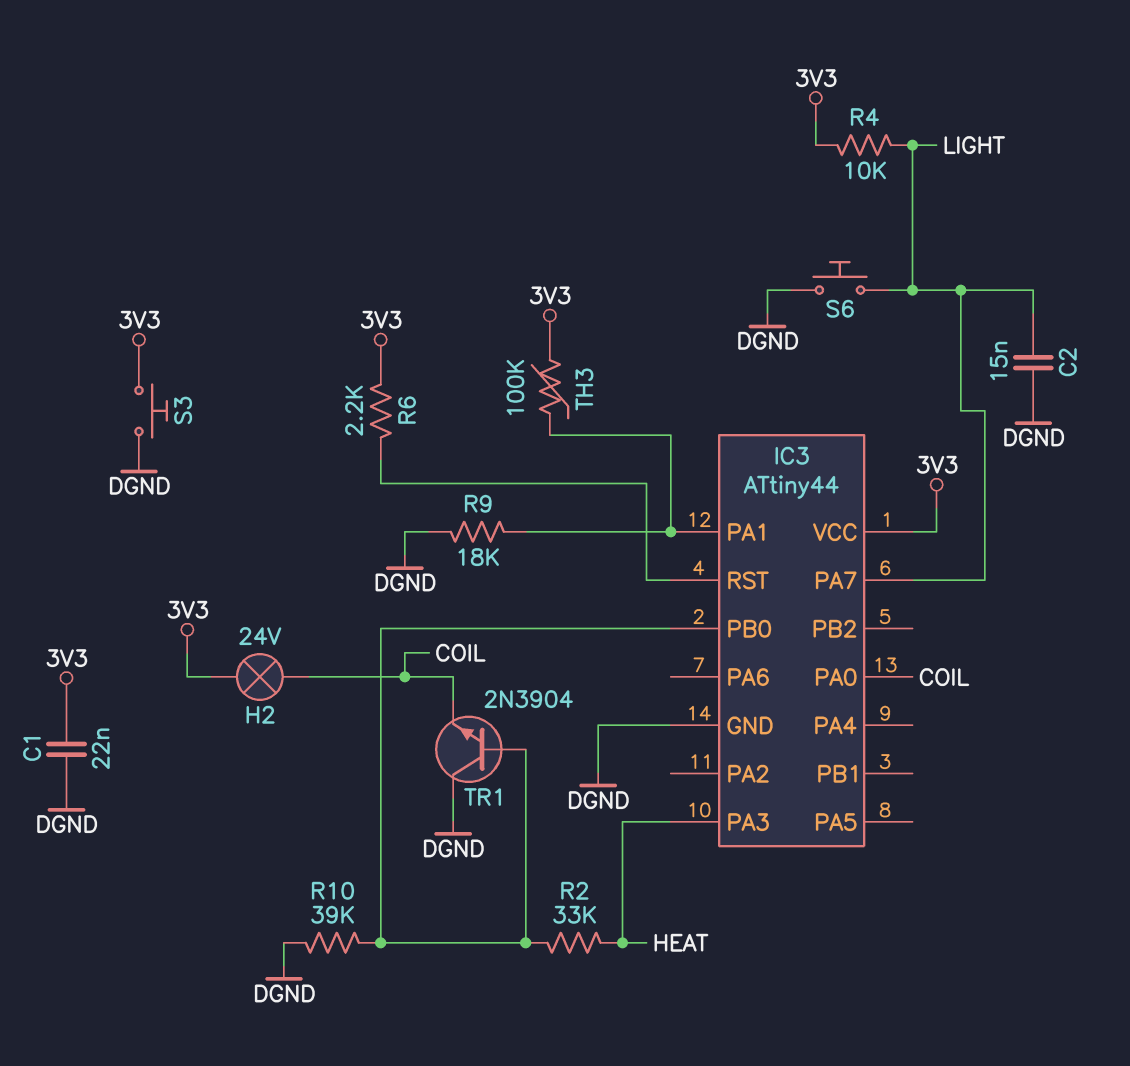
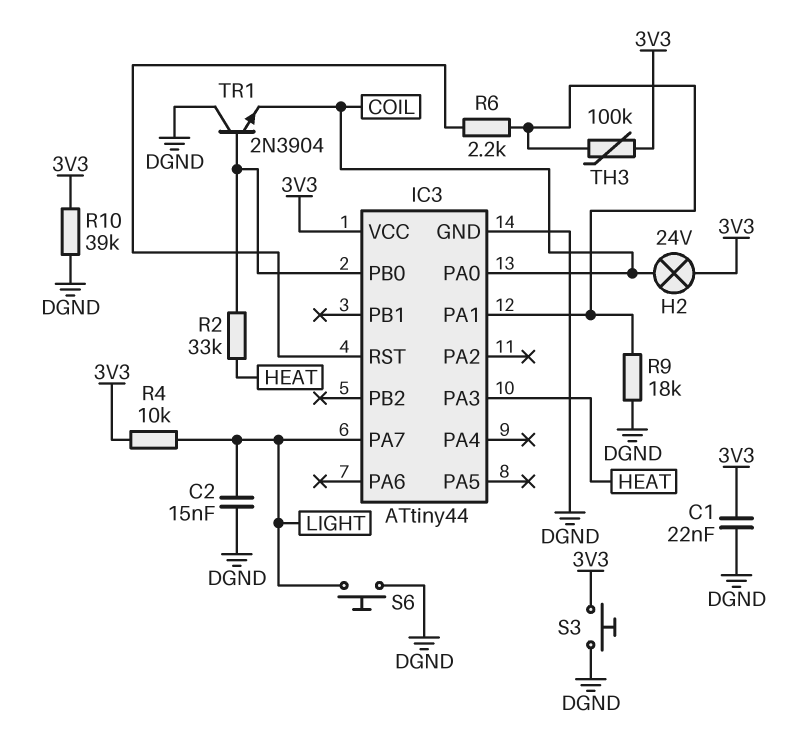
R6: 2.2k (3V3, IC3/RST) -> 2.2k (IC3/PA1, IC3/RST)
R10: 39k (DGND, IC3/PB0) -> 39k (3V3, DGND)

